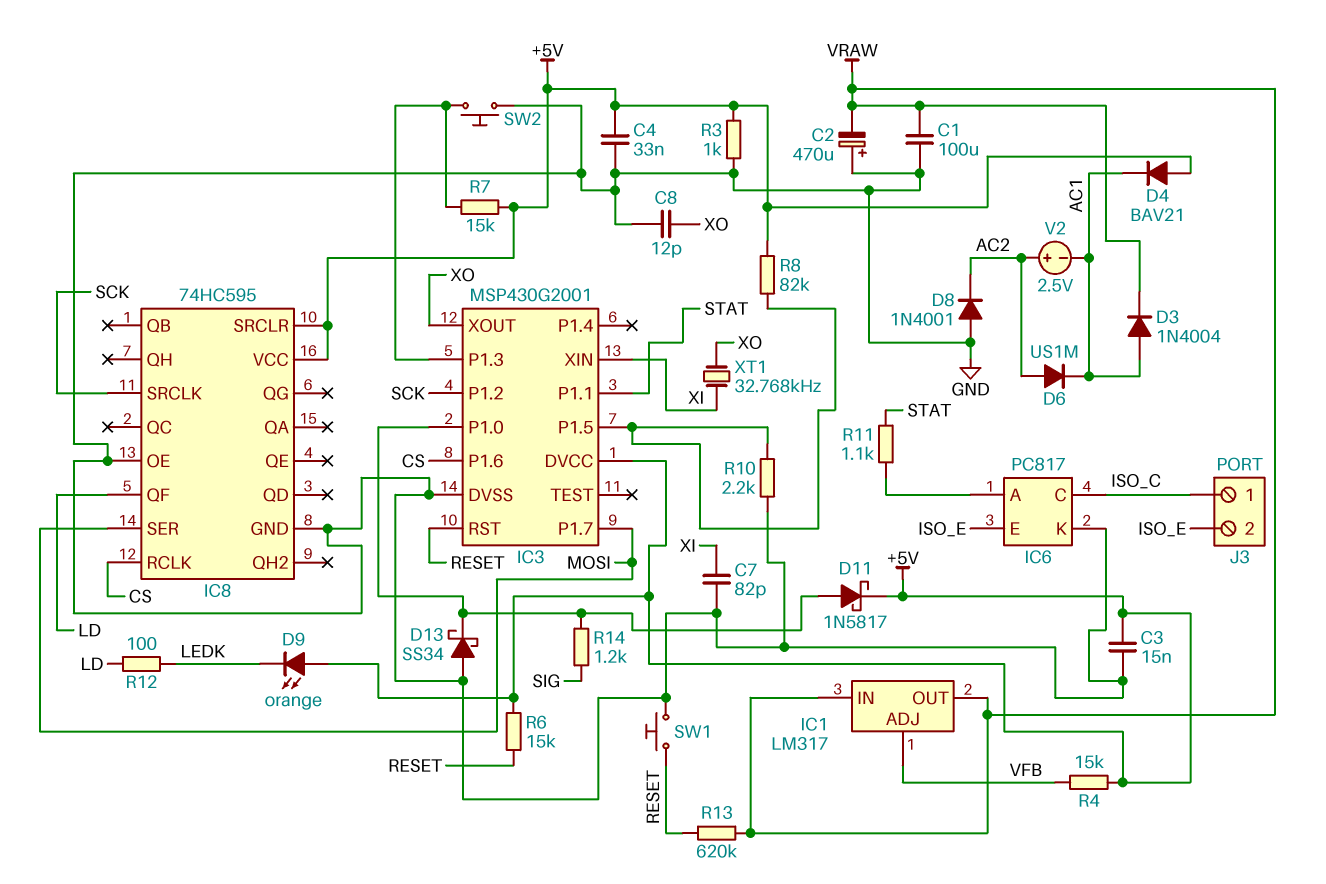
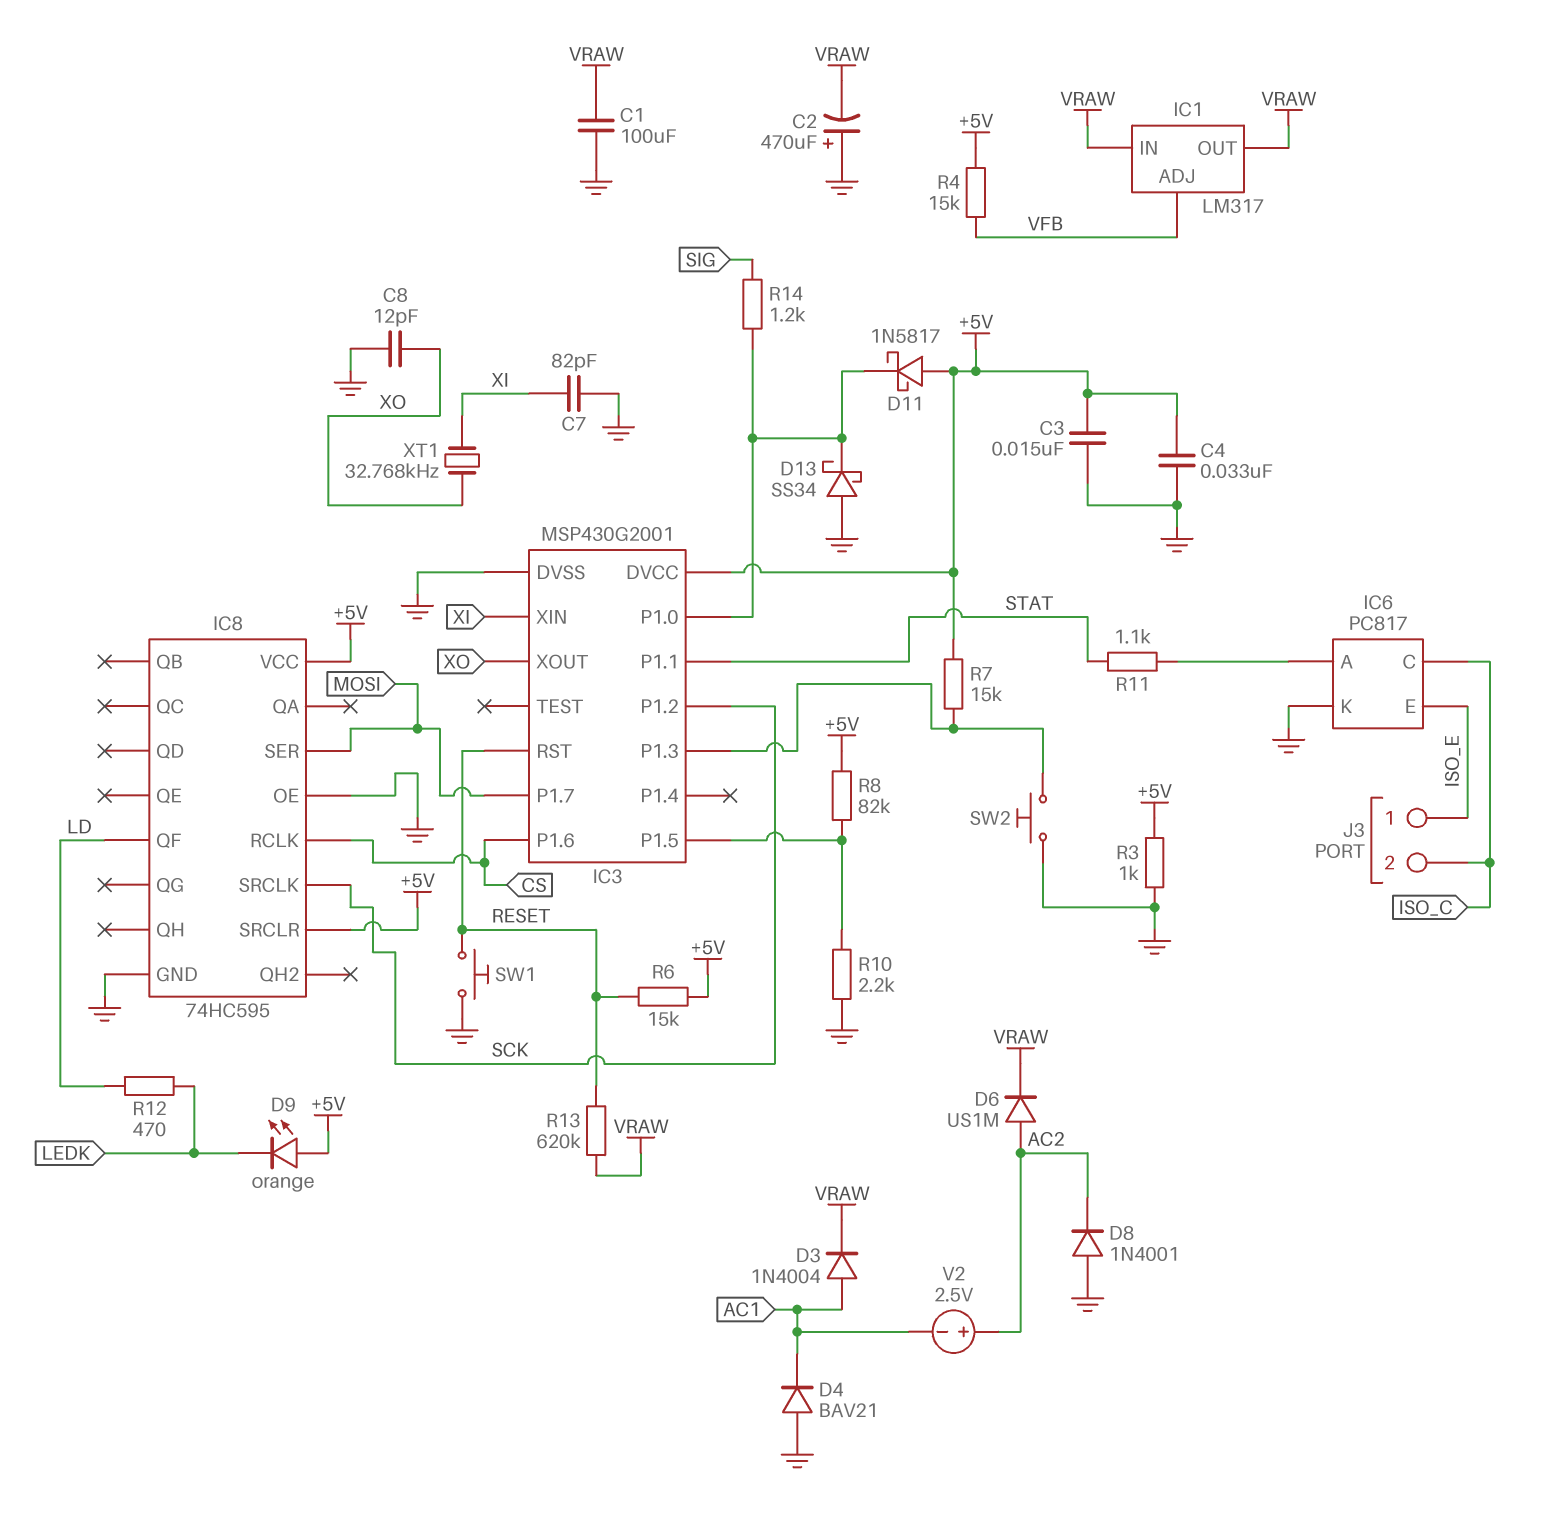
D4: diode BAV21 (A +5V, K AC1) -> diode BAV21 (A GND, K AC1)
D6: diode US1M (A AC2, K AC1) -> diode US1M (A AC2, K VRAW)
D11: schottky 1N5817 (A IC3/P1.0, K +5V) -> schottky 1N5817 (A +5V, K IC3/P1.0)
J3 pin 1: ISO_C -> ISO_E
J3 pin 2: ISO_E -> ISO_C
R12: 100 (LD, LEDK) -> 470 (LD, LEDK)

